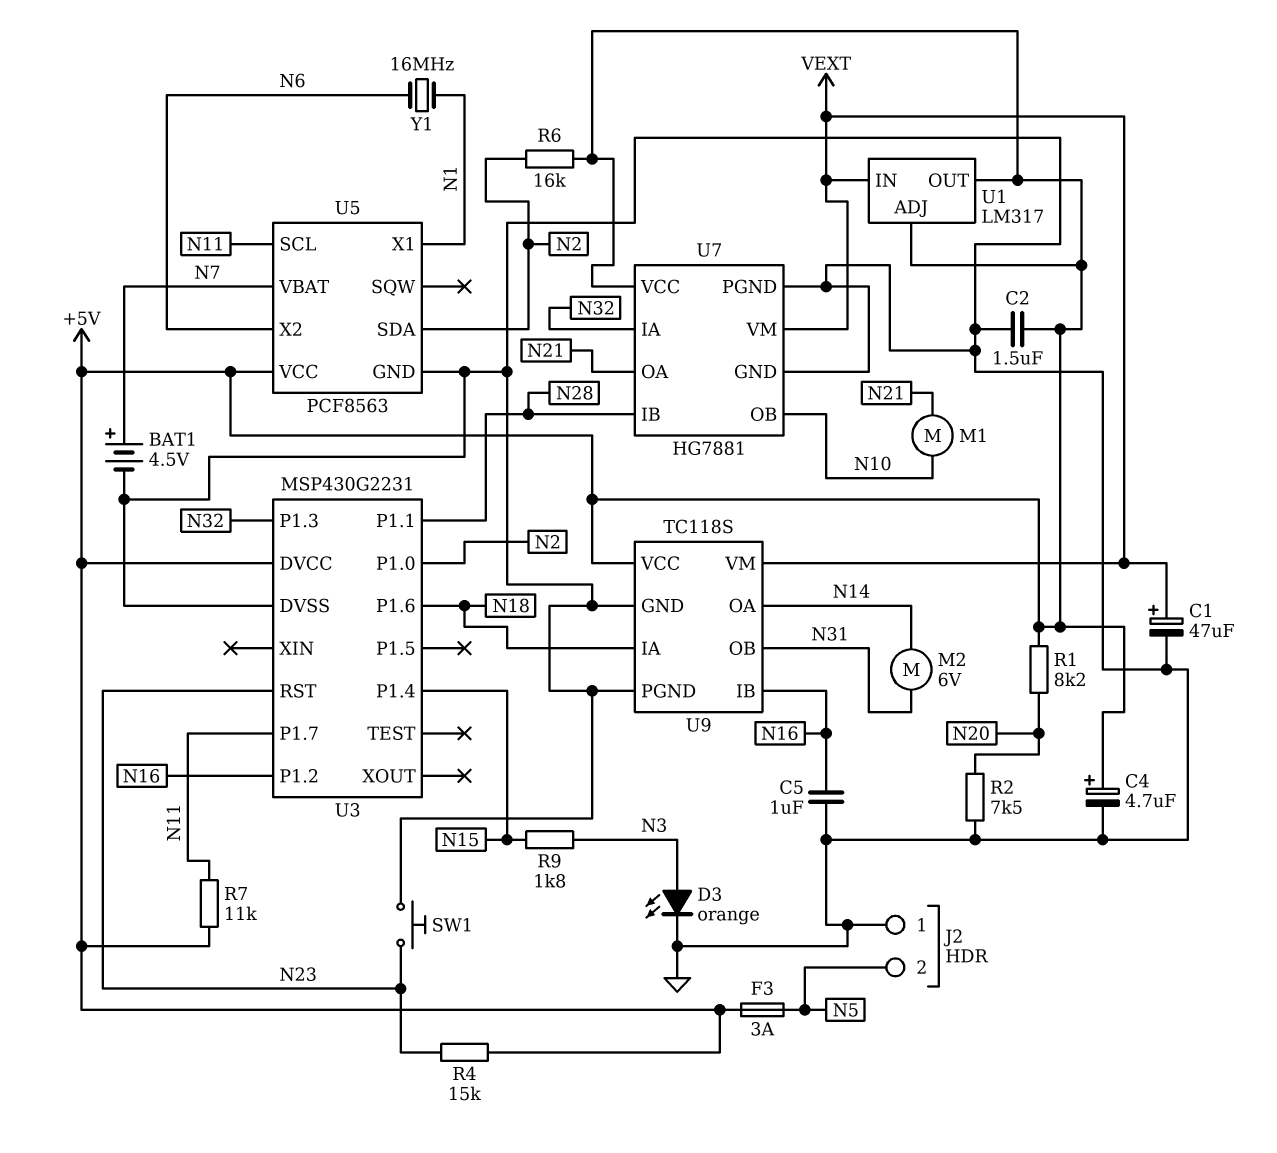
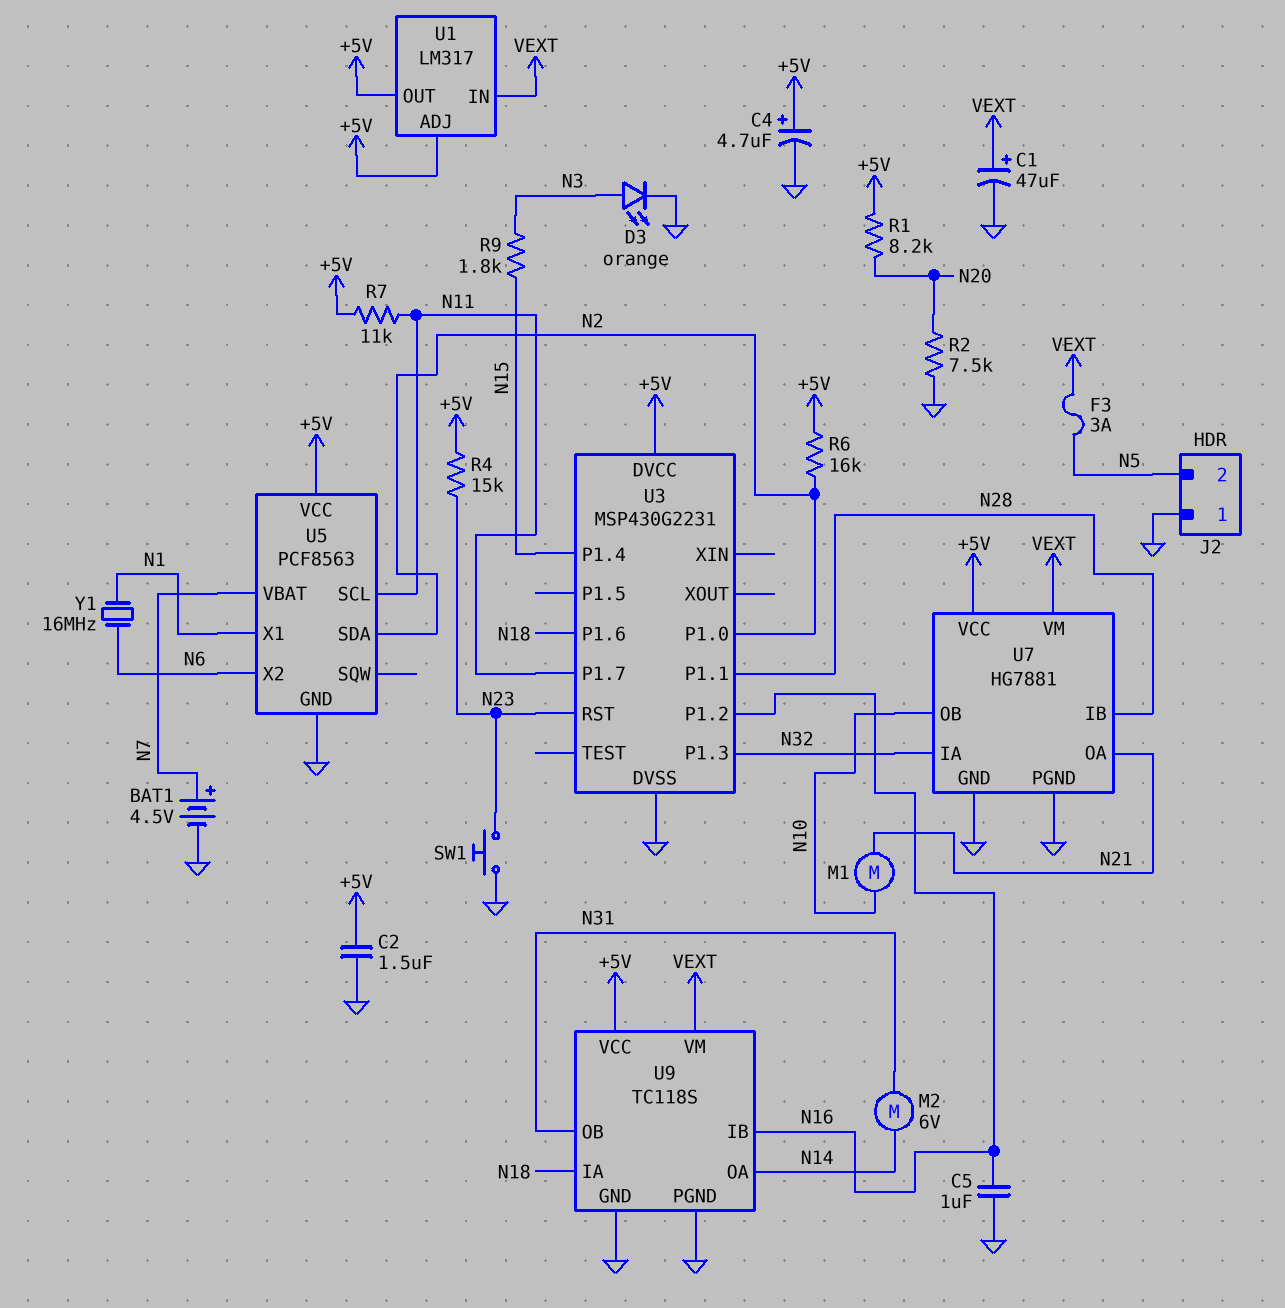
F3: 3A (+5V, N5) -> 3A (N5, VEXT)

